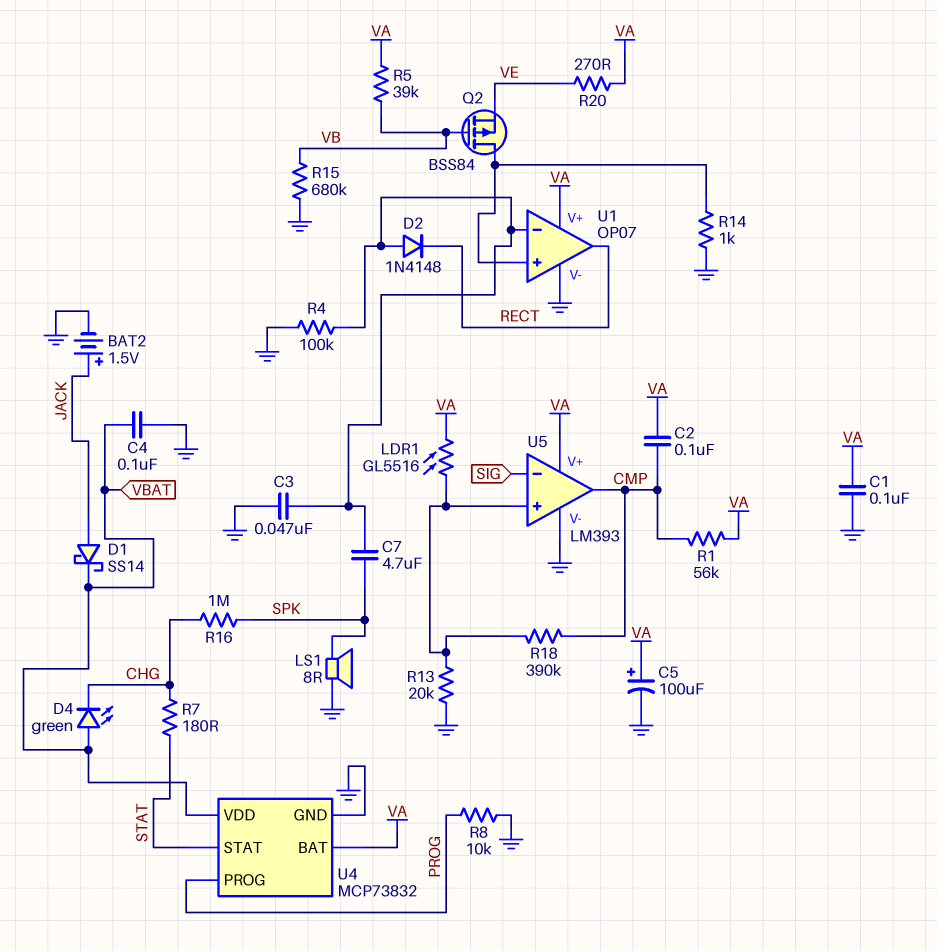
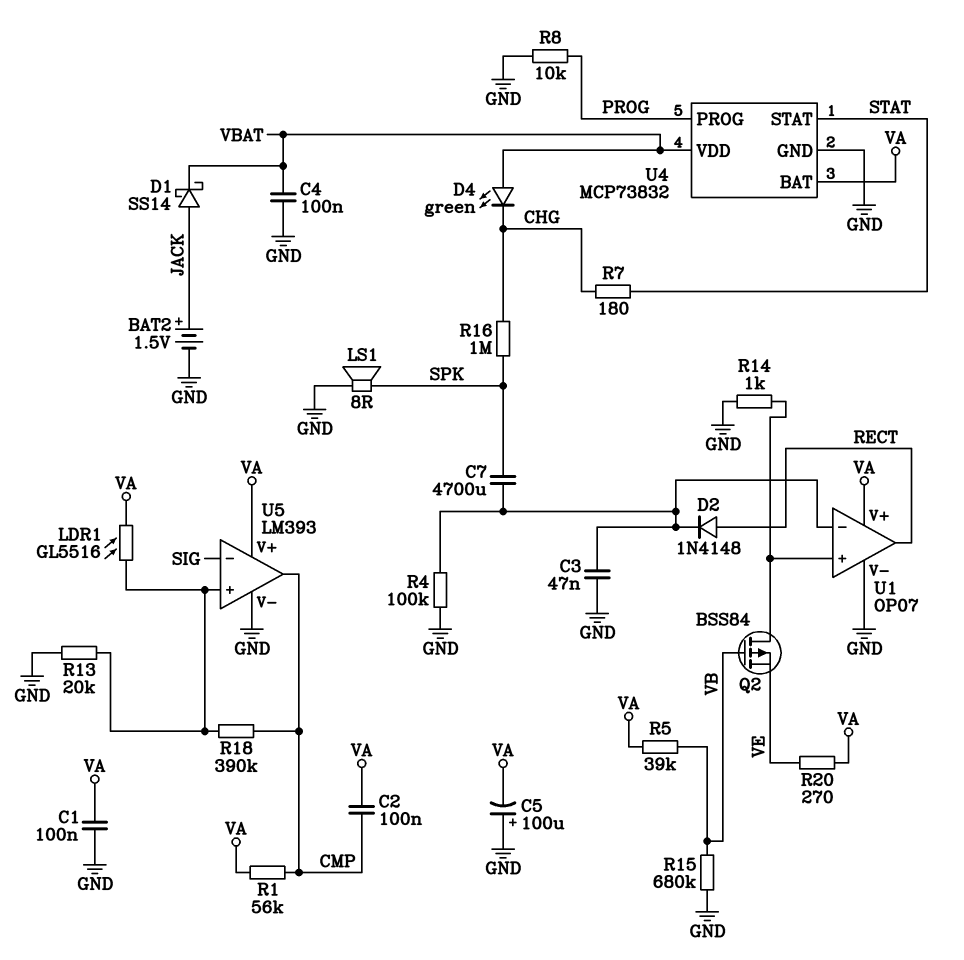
C5: 100uF (plus VA, minus GND) -> 100uF (plus GND, minus VA)
C7: 4.7uF (SPK, U1/in-) -> 4700uF (SPK, U1/in-)
D2: diode 1N4148 (A U1/in-, K RECT) -> diode 1N4148 (A RECT, K U1/in-)

